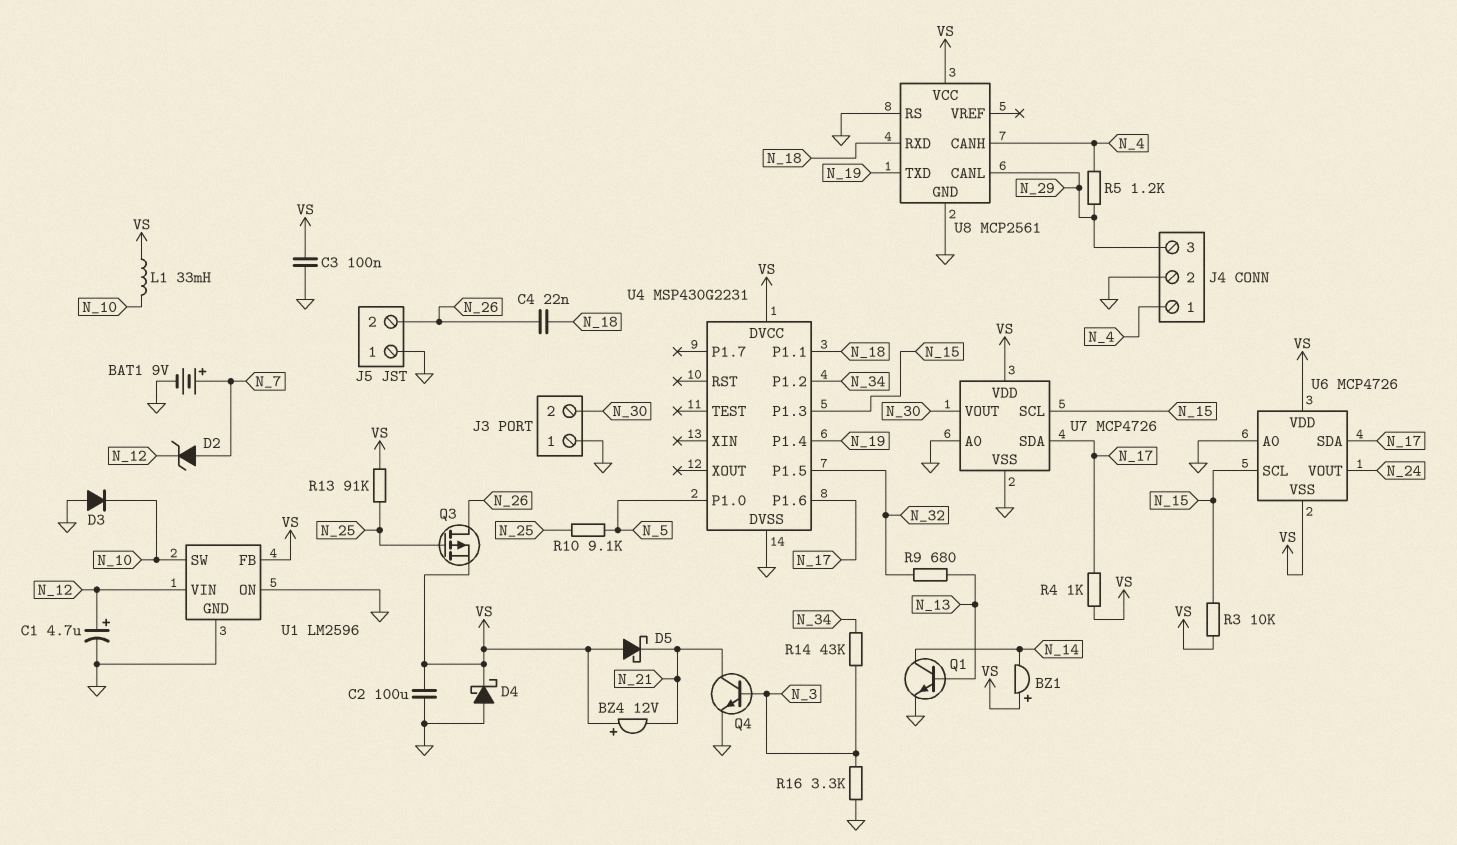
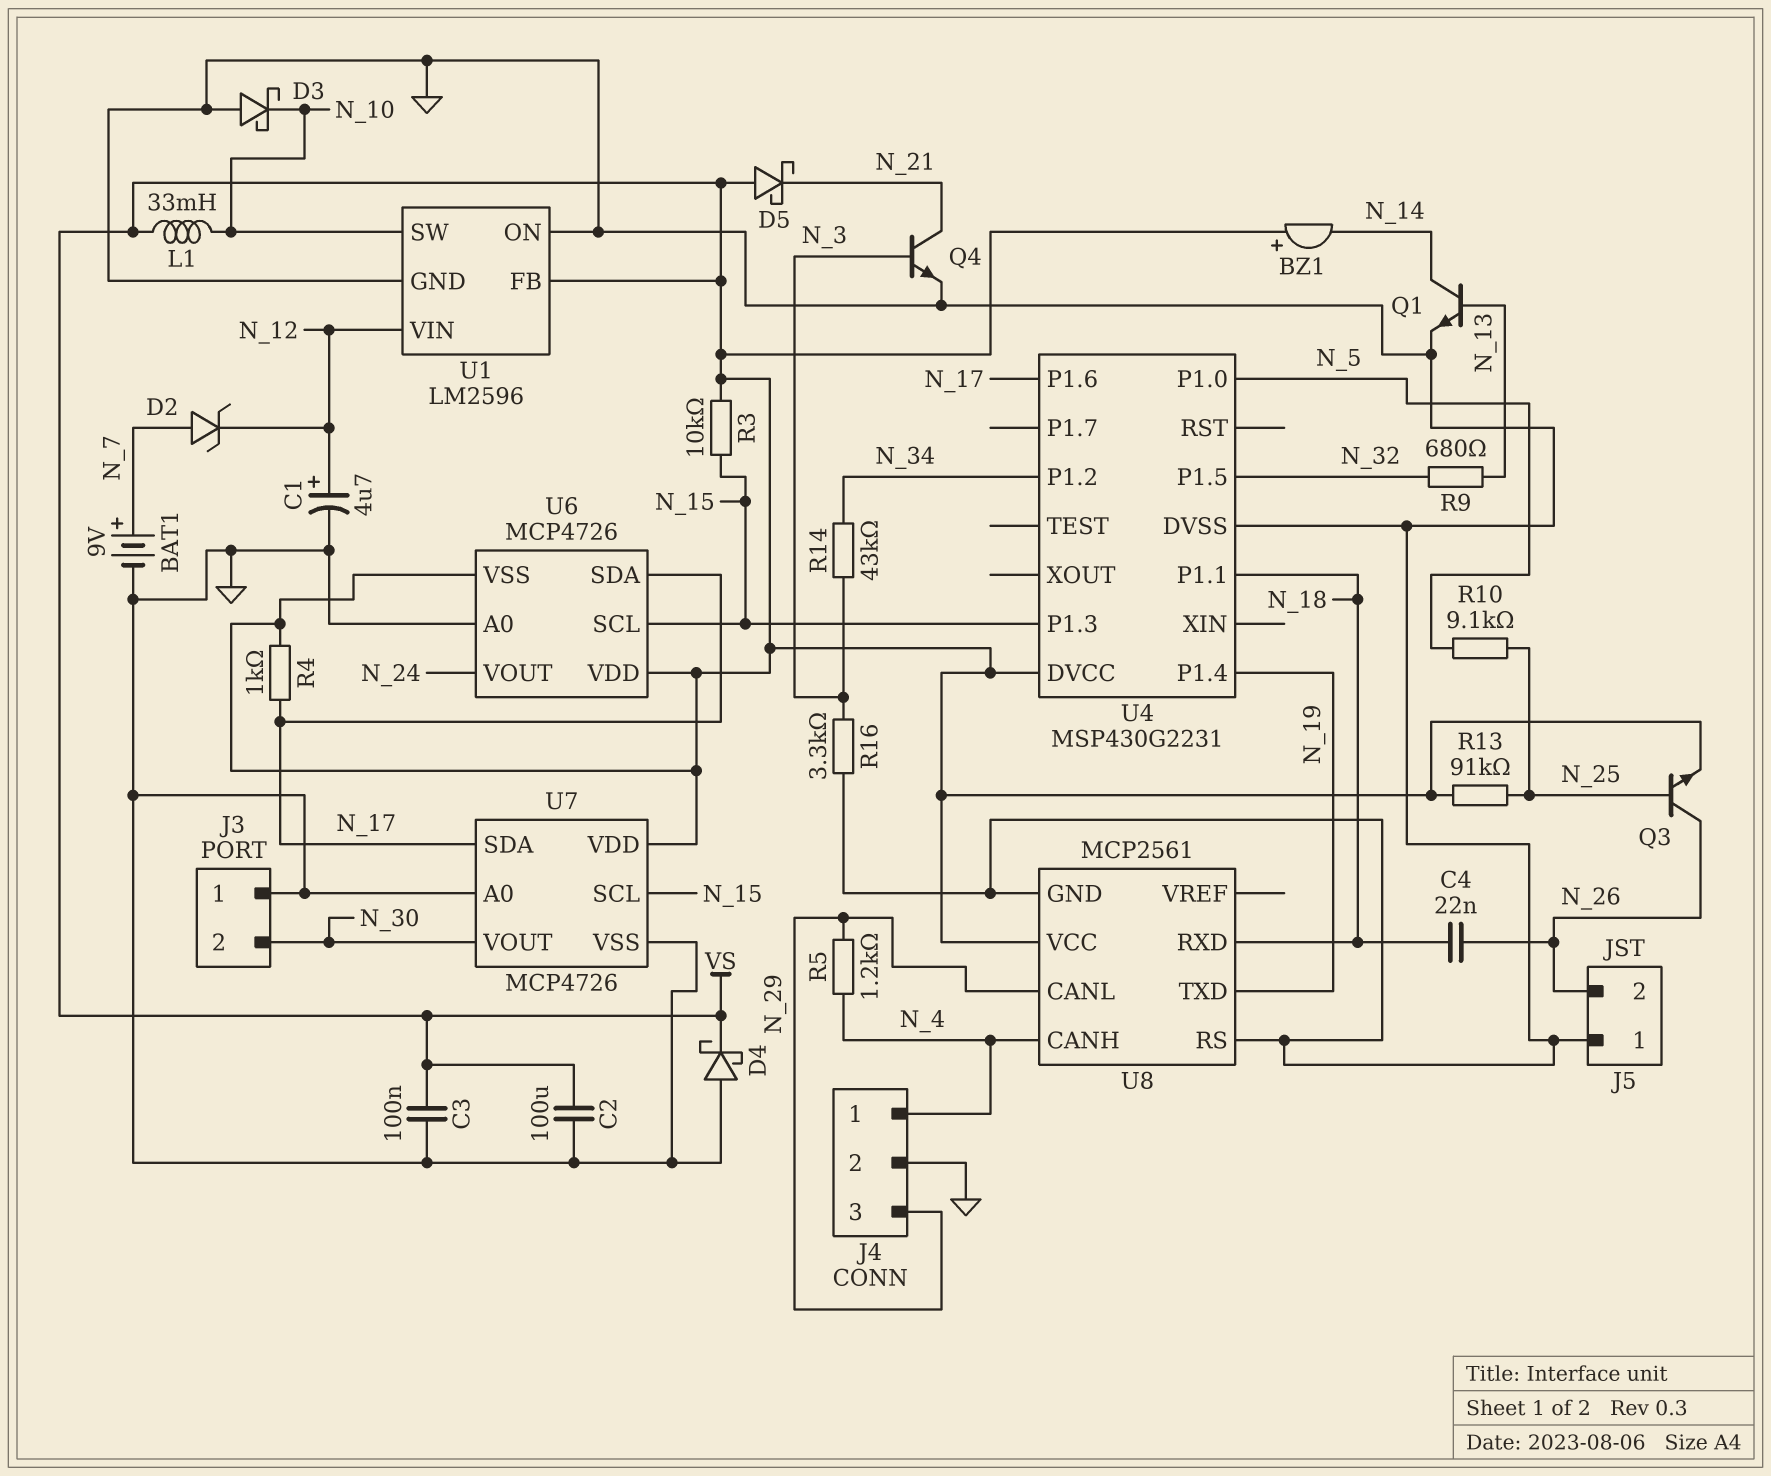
BZ4: buzzer 12V (plus VS, minus N_21) -> none
D3: diode (A GND, K N_10) -> schottky (A GND, K N_10)
Q3: PMOS (G N_25, D N_26, S VS) -> NPN (B N_25, C N_26, E VS)

